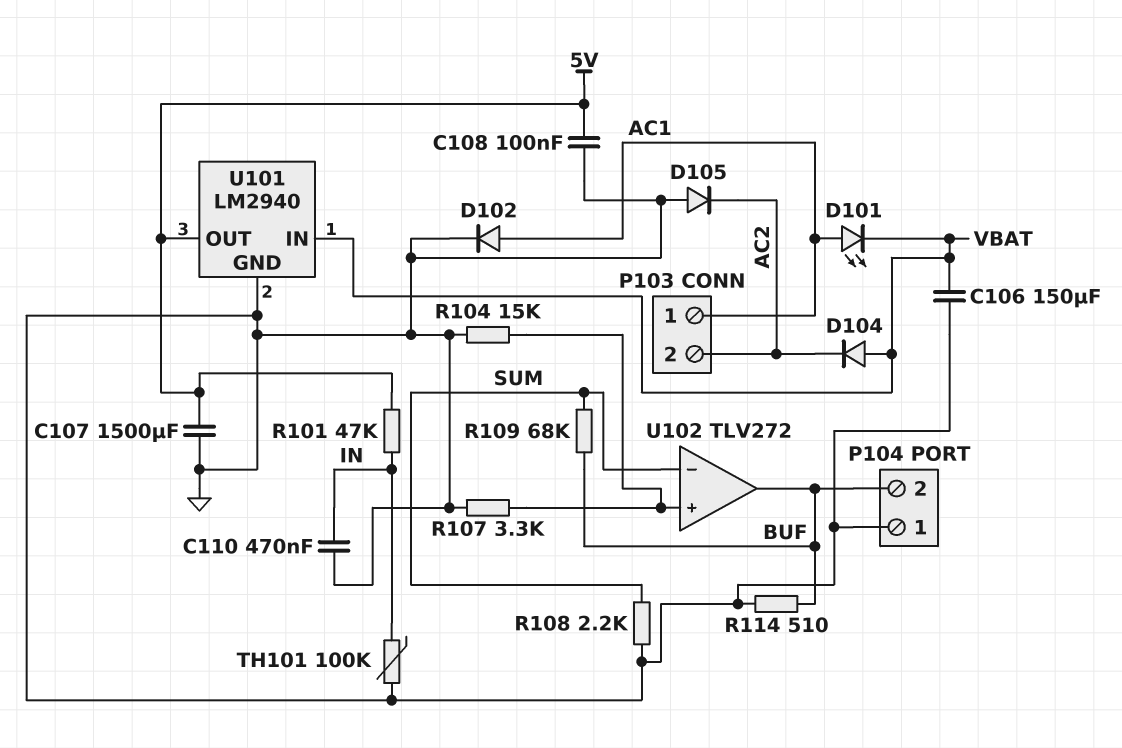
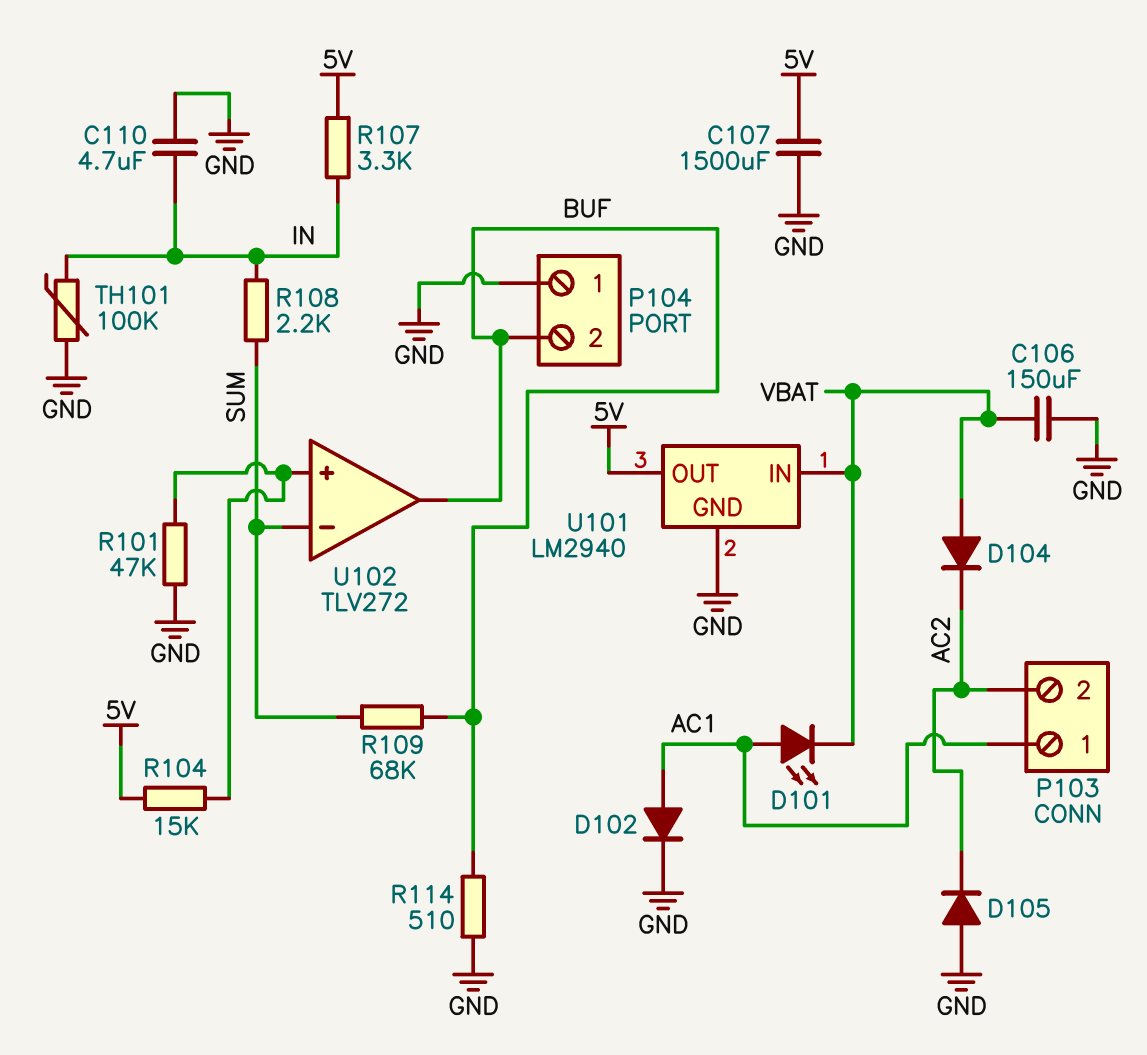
C108: 100nF (5V, GND) -> none
C110: 470nF (GND, IN) -> 4.7uF (GND, IN)
R101: 47k (5V, IN) -> 47k (GND, U102/in+)
R104: 15k (GND, U102/in+) -> 15k (5V, U102/in+)
R107: 3.3k (GND, U102/in+) -> 3.3k (5V, IN)
R108: 2.2k (GND, SUM) -> 2.2k (IN, SUM)

